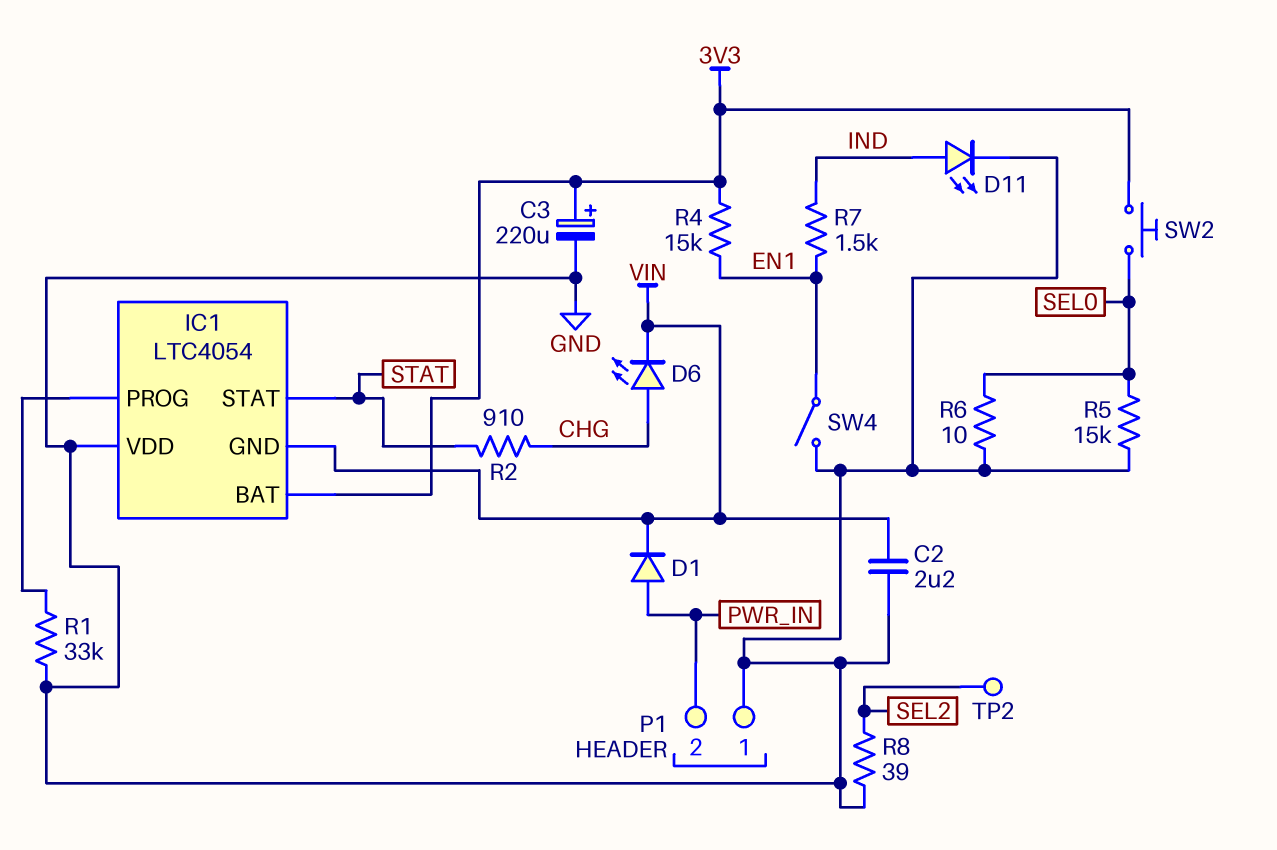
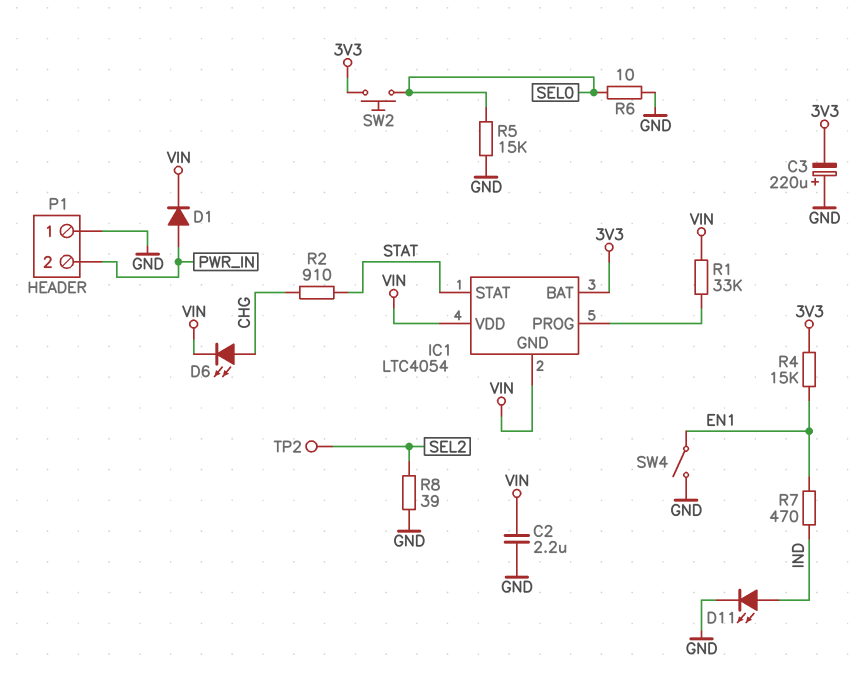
C3: 220uF (plus 3V3, minus GND) -> 220uF (plus GND, minus 3V3)
IC1 pin VDD: GND -> VIN
R1: 33k (GND, IC1/PROG) -> 33k (IC1/PROG, VIN)
R7: 1.5k (EN1, IND) -> 470 (EN1, IND)

